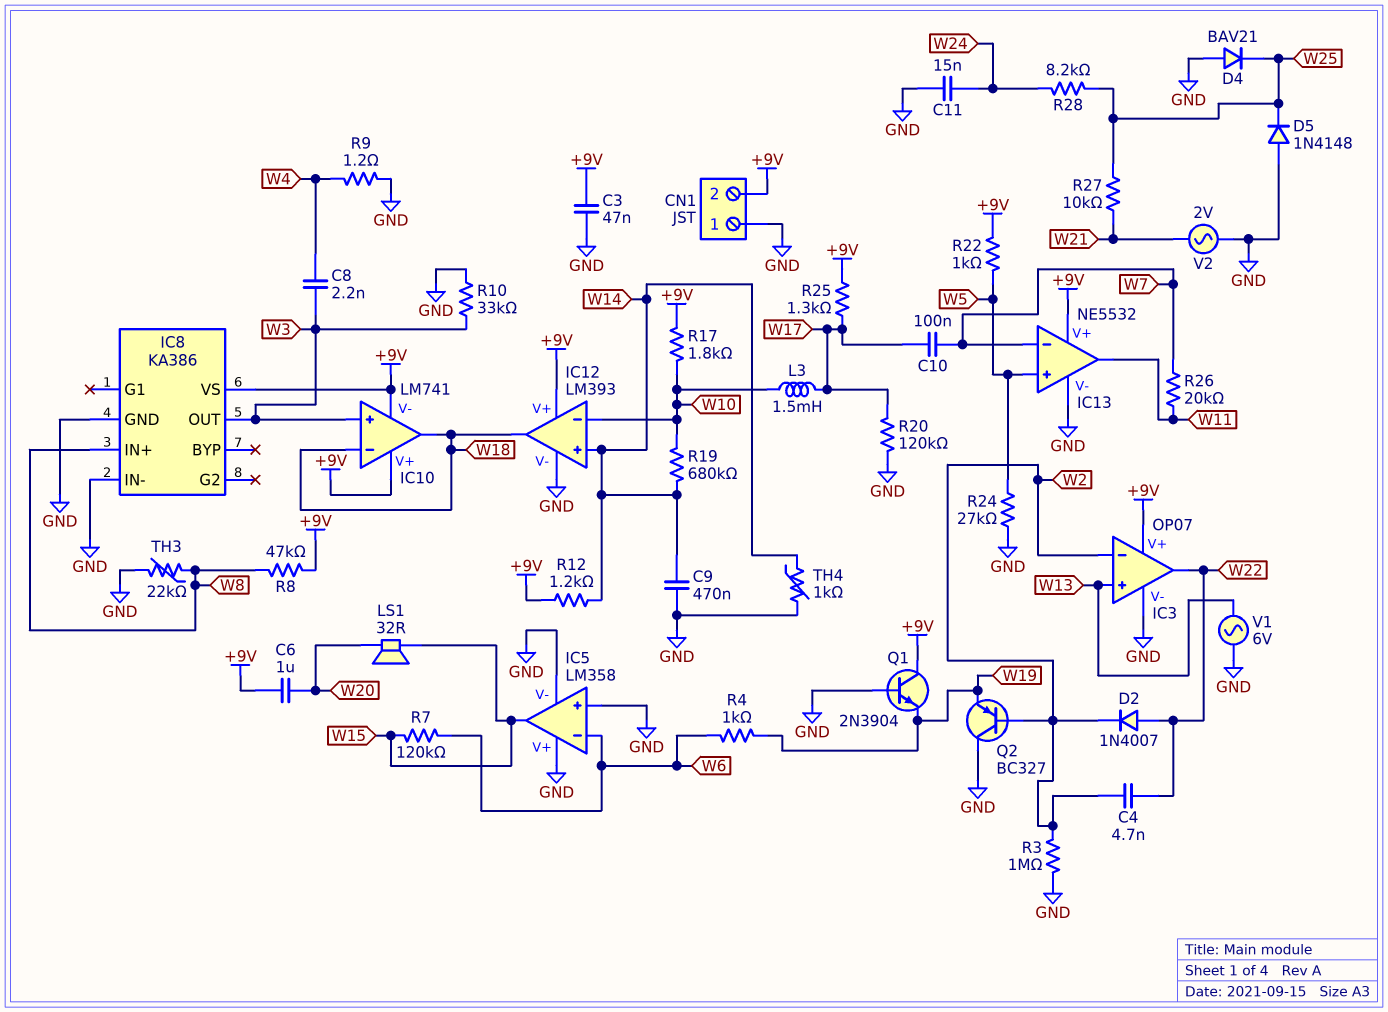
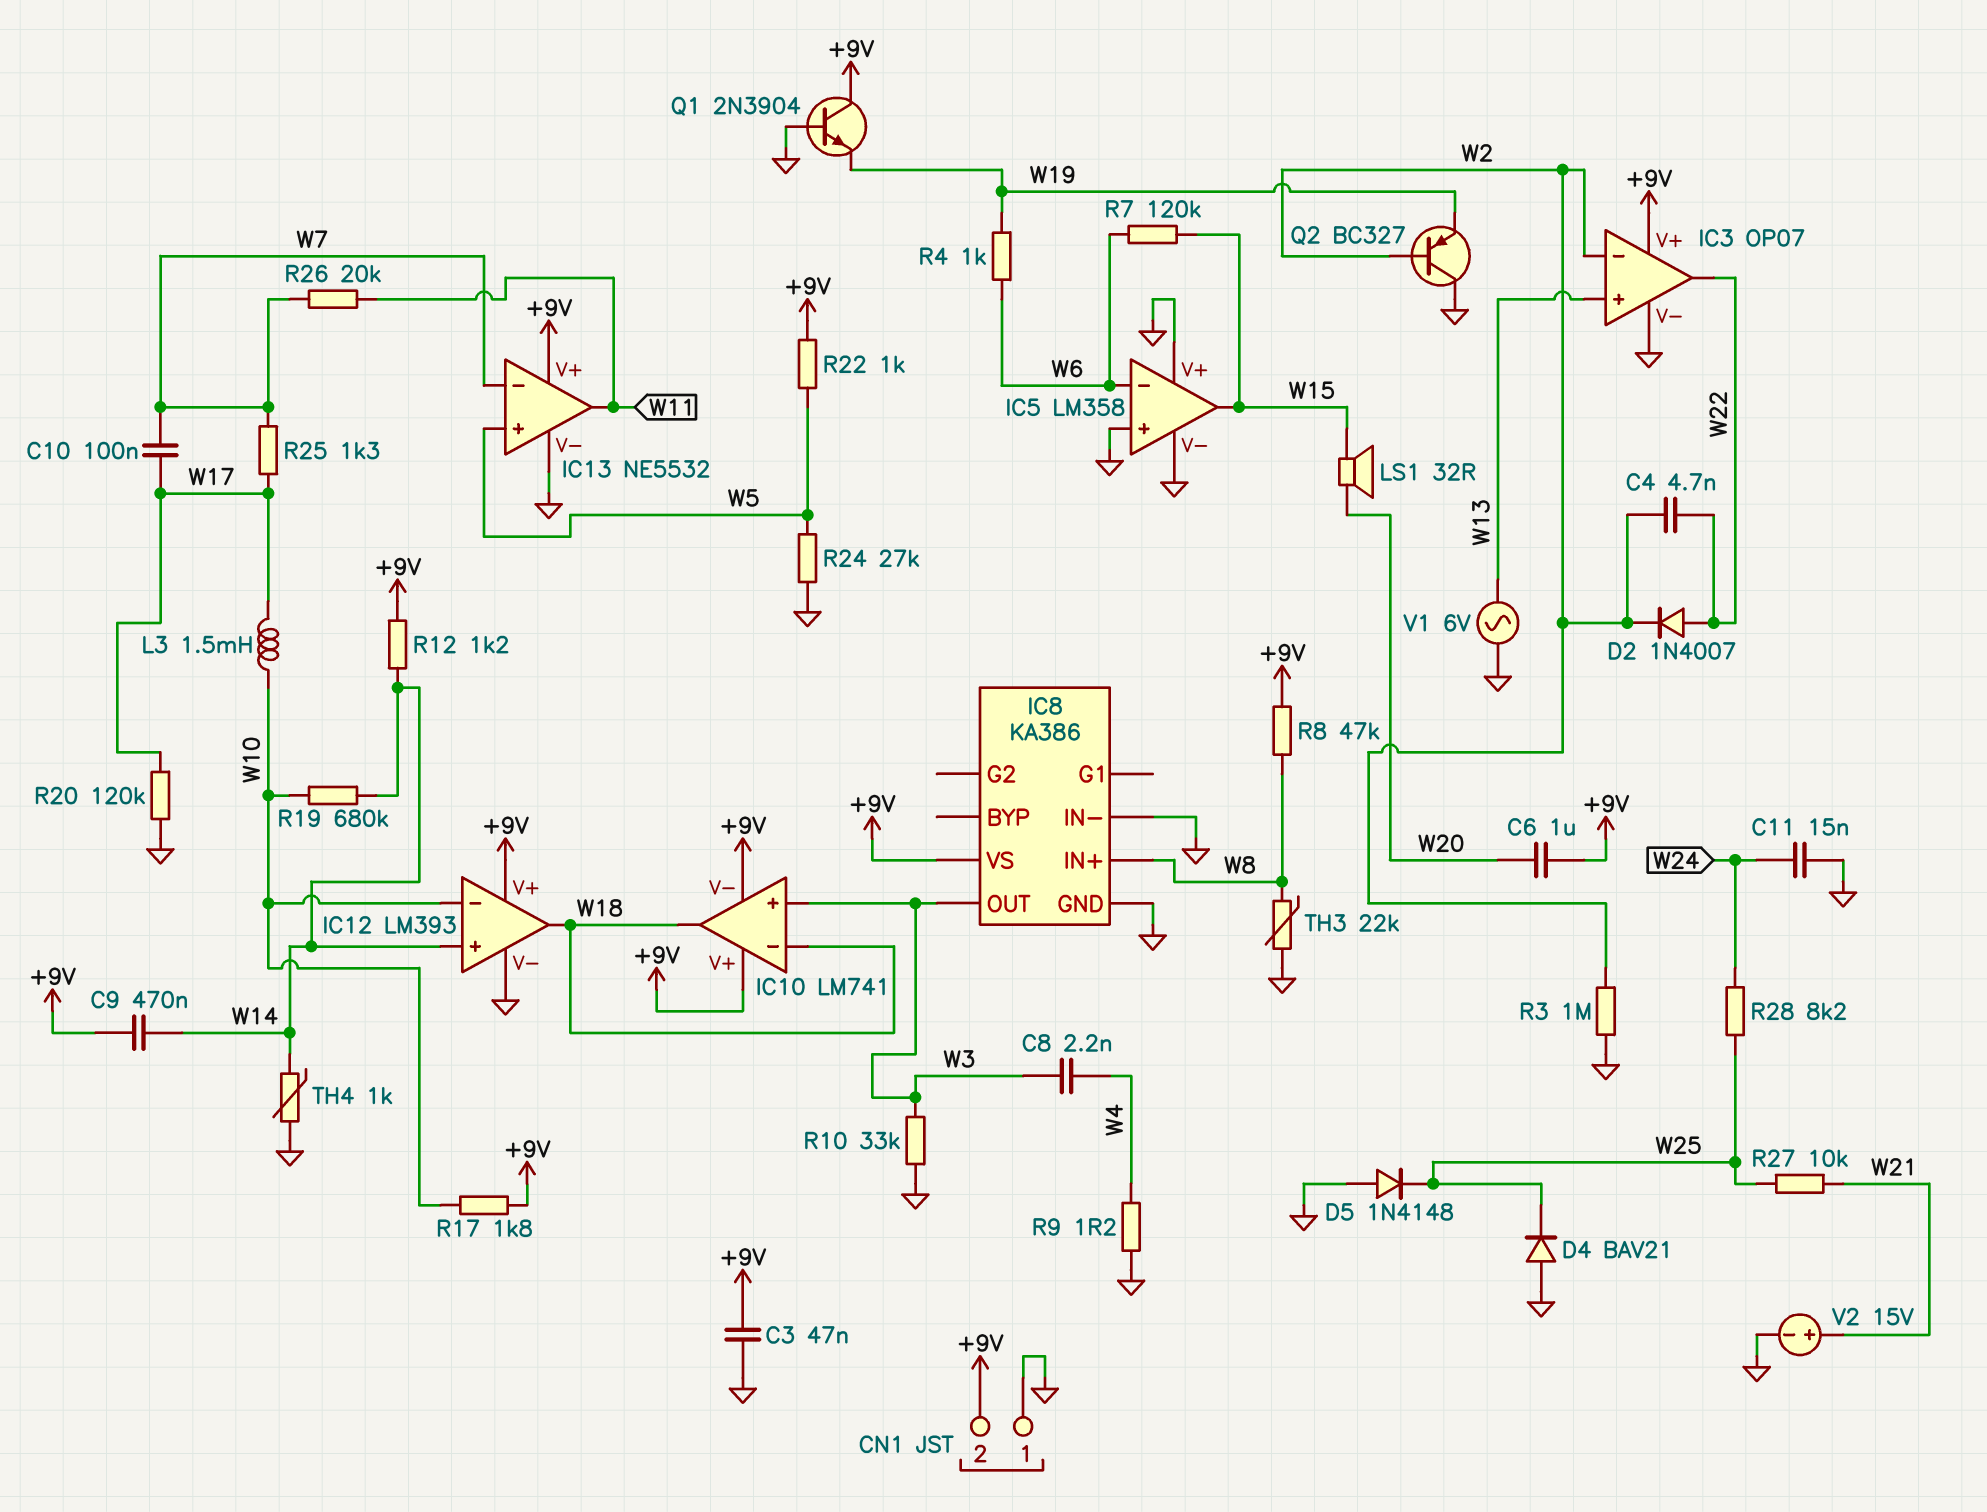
C9: 470nF (GND, W14) -> 470nF (+9V, W14)
R25: 1.3k (+9V, W17) -> 1.3k (W7, W17)
V2: AC 2V (GND, W21) -> 15V (plus W21, minus GND)

